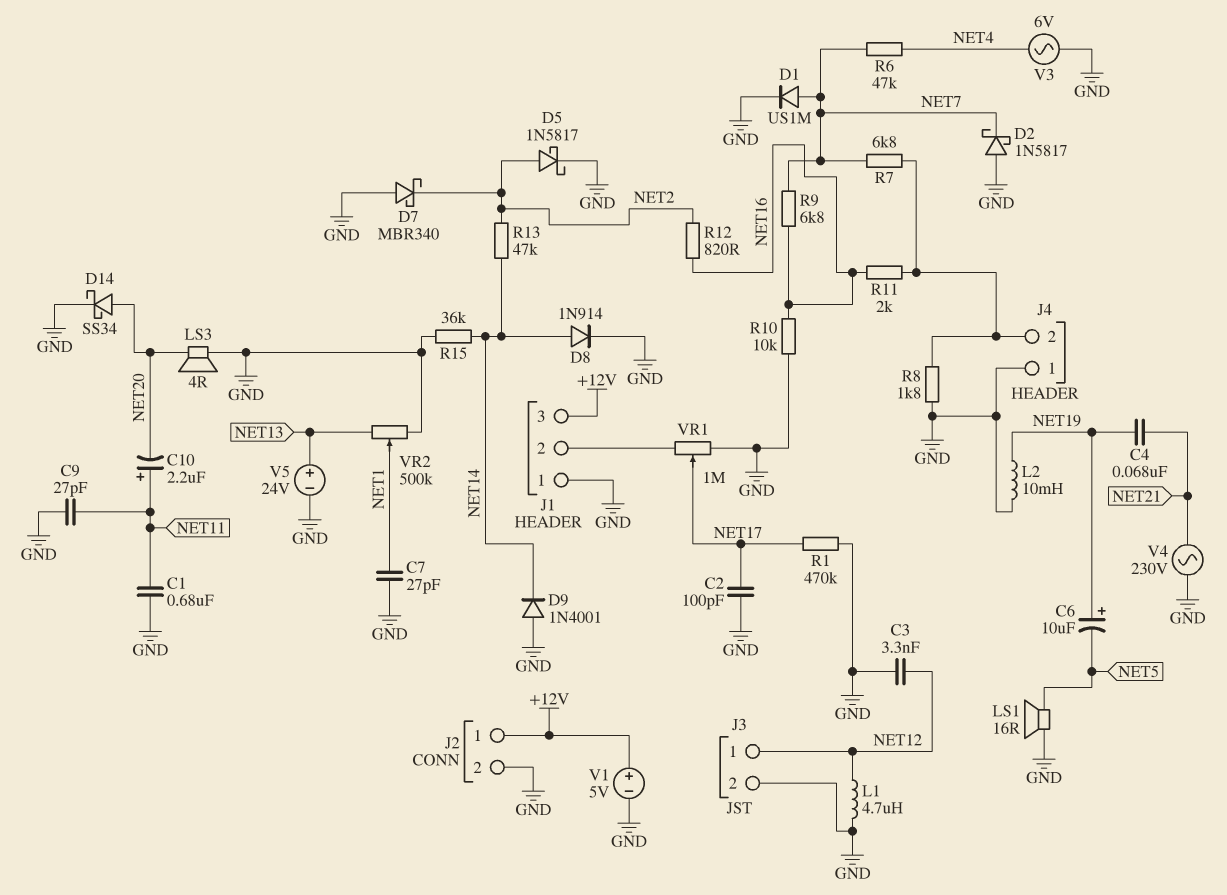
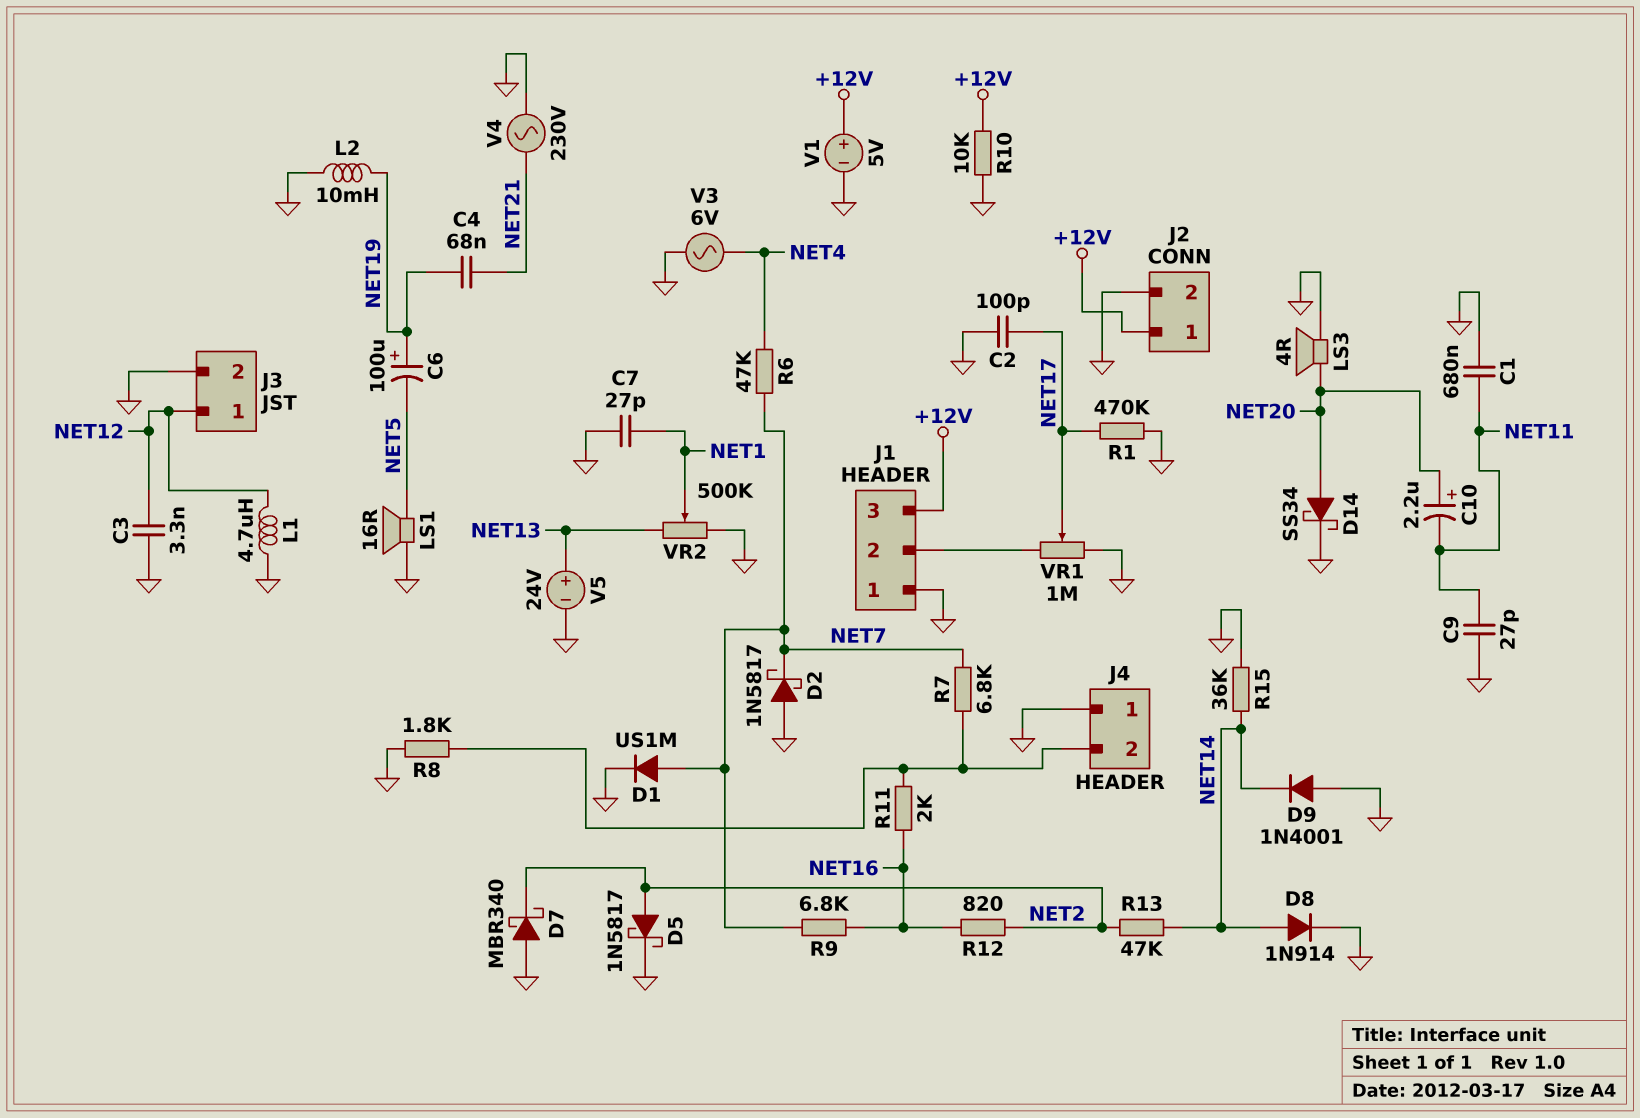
C6: 10uF (plus NET19, minus NET5) -> 100uF (plus NET19, minus NET5)
C10: 2.2uF (plus NET11, minus NET20) -> 2.2uF (plus NET20, minus NET11)
R10: 10k (GND, NET16) -> 10k (+12V, GND)

